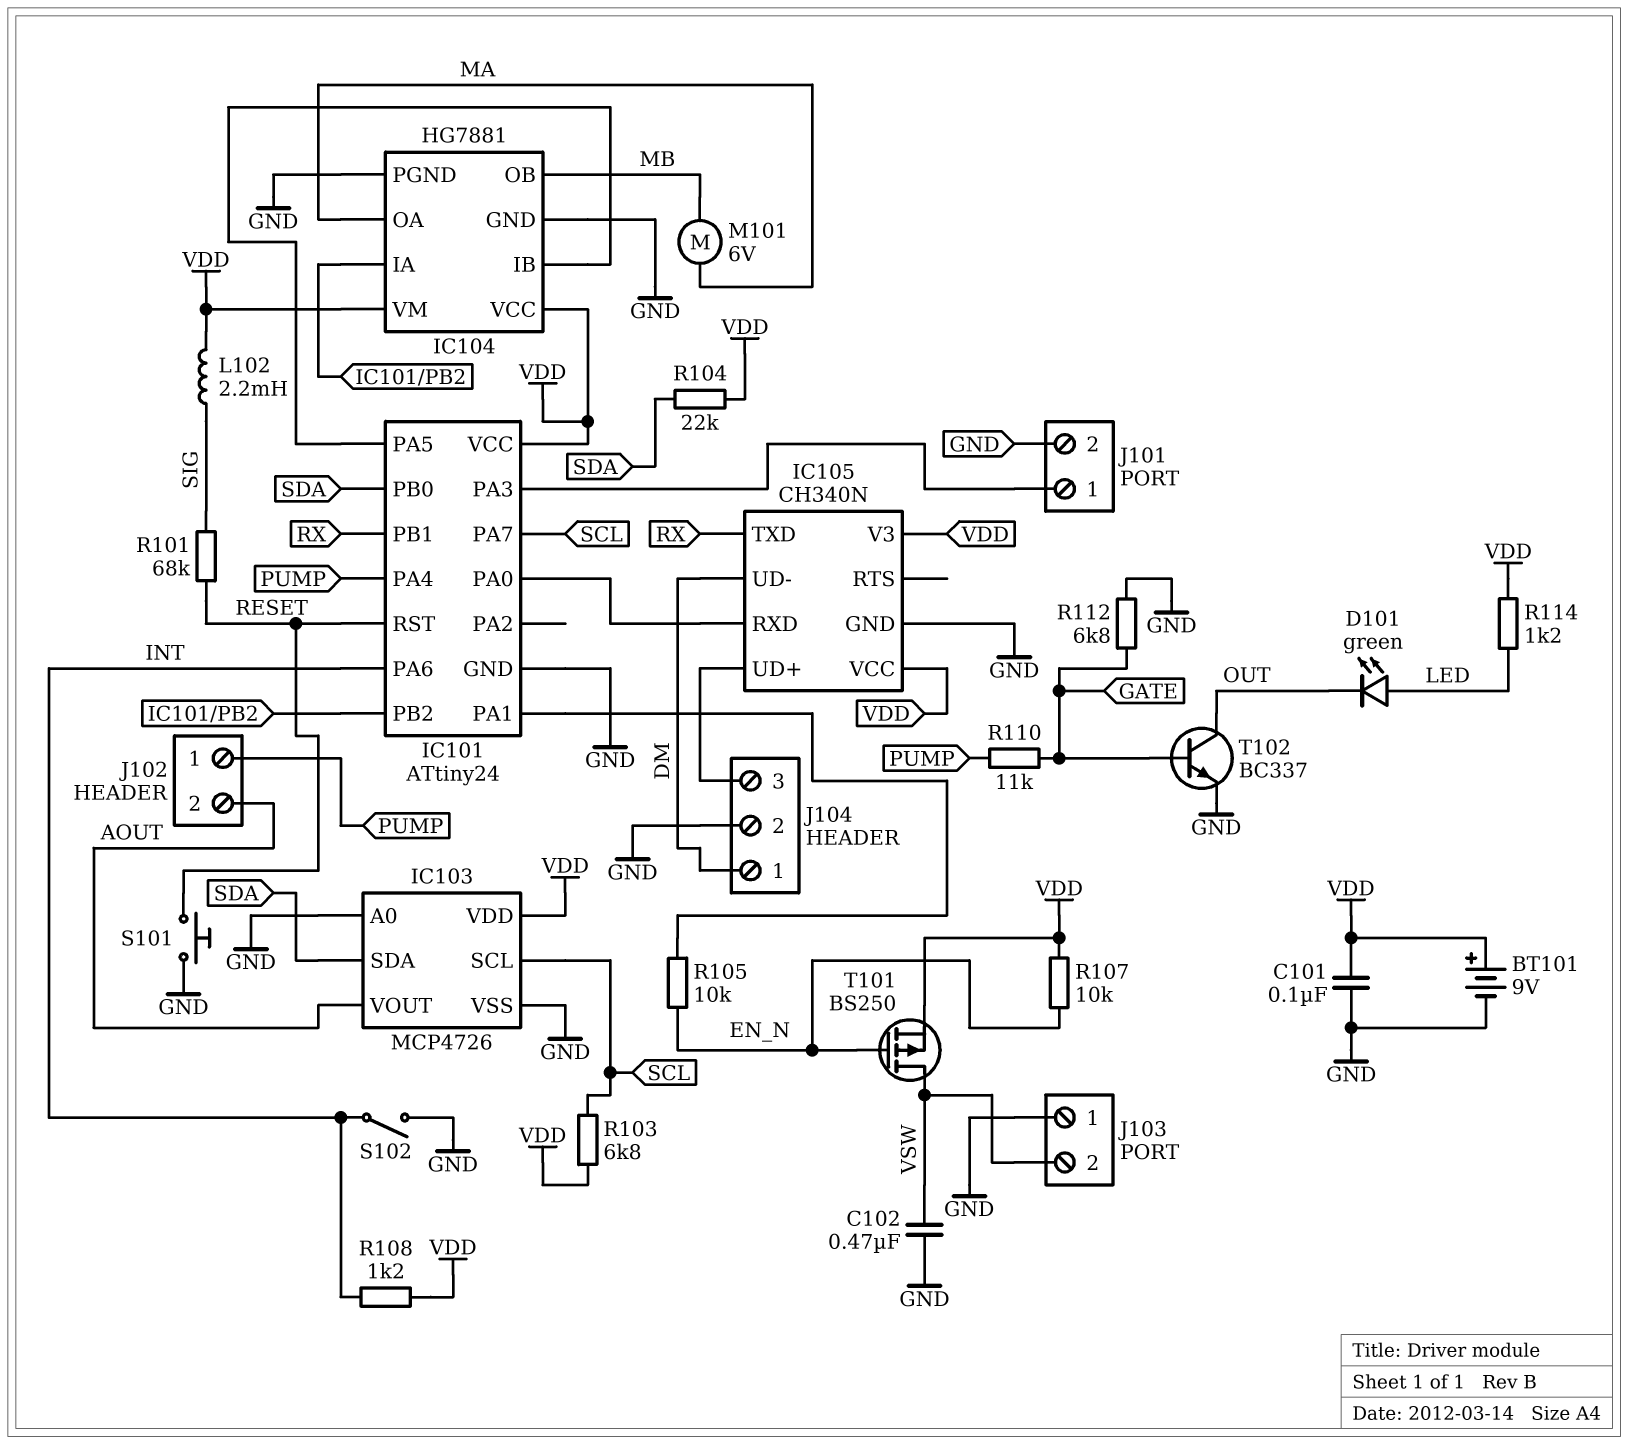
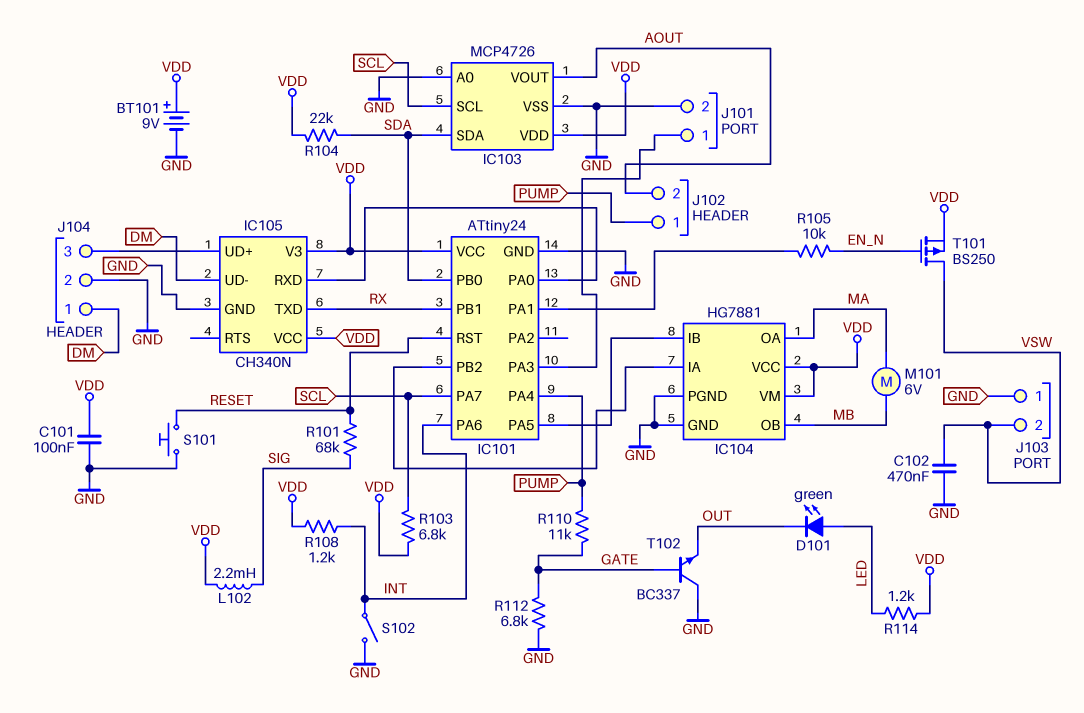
R107: 10k (EN_N, VDD) -> none
T102: NPN BC337 (B GATE, C OUT, E GND) -> NPN BC337 (B GATE, C GND, E OUT)

